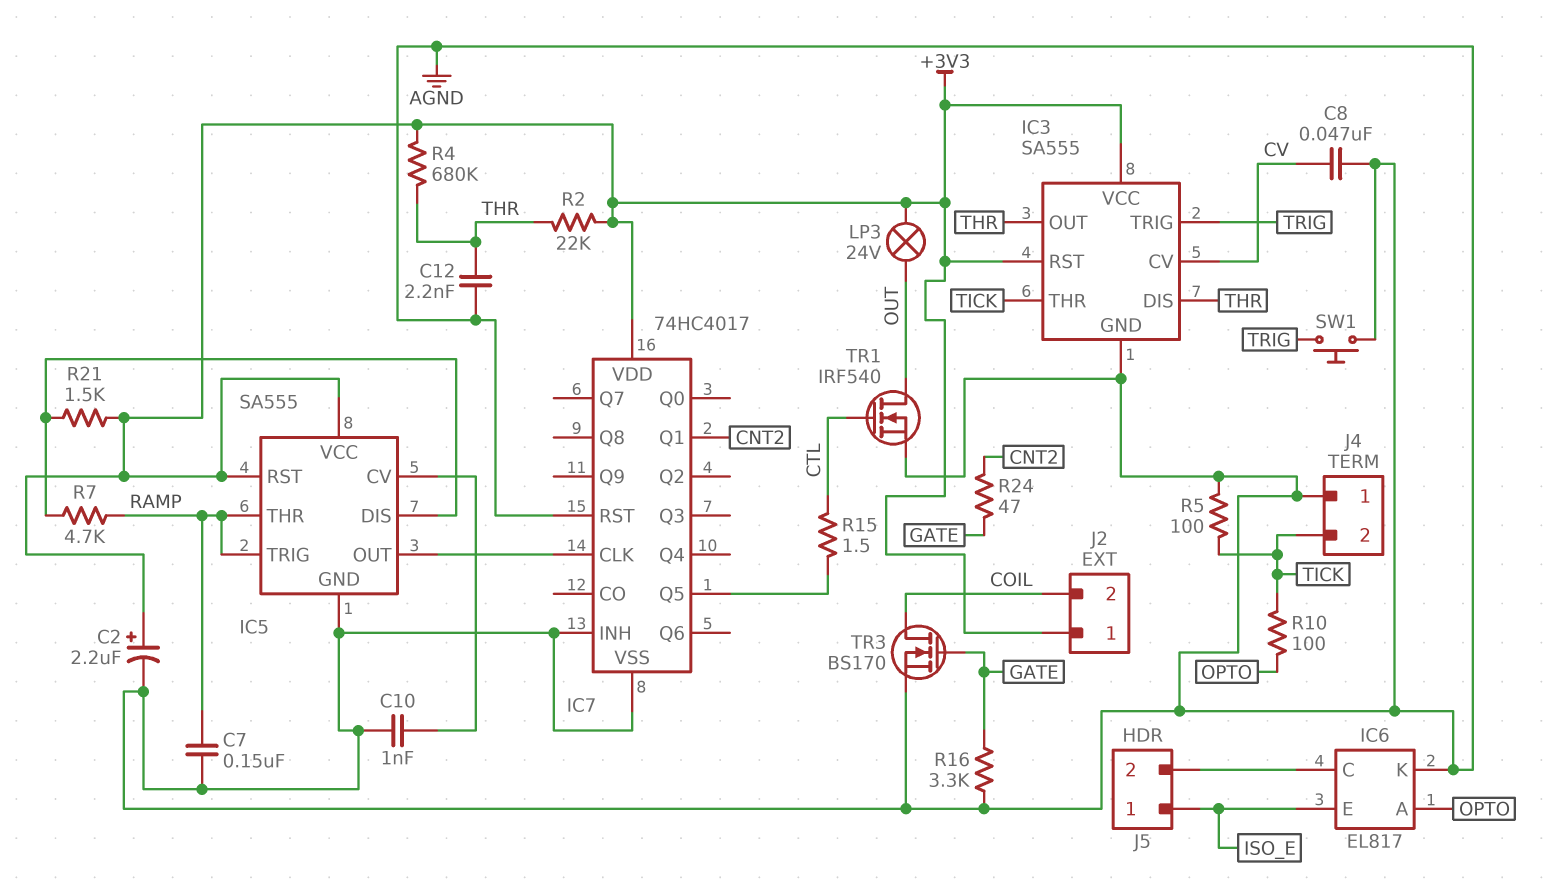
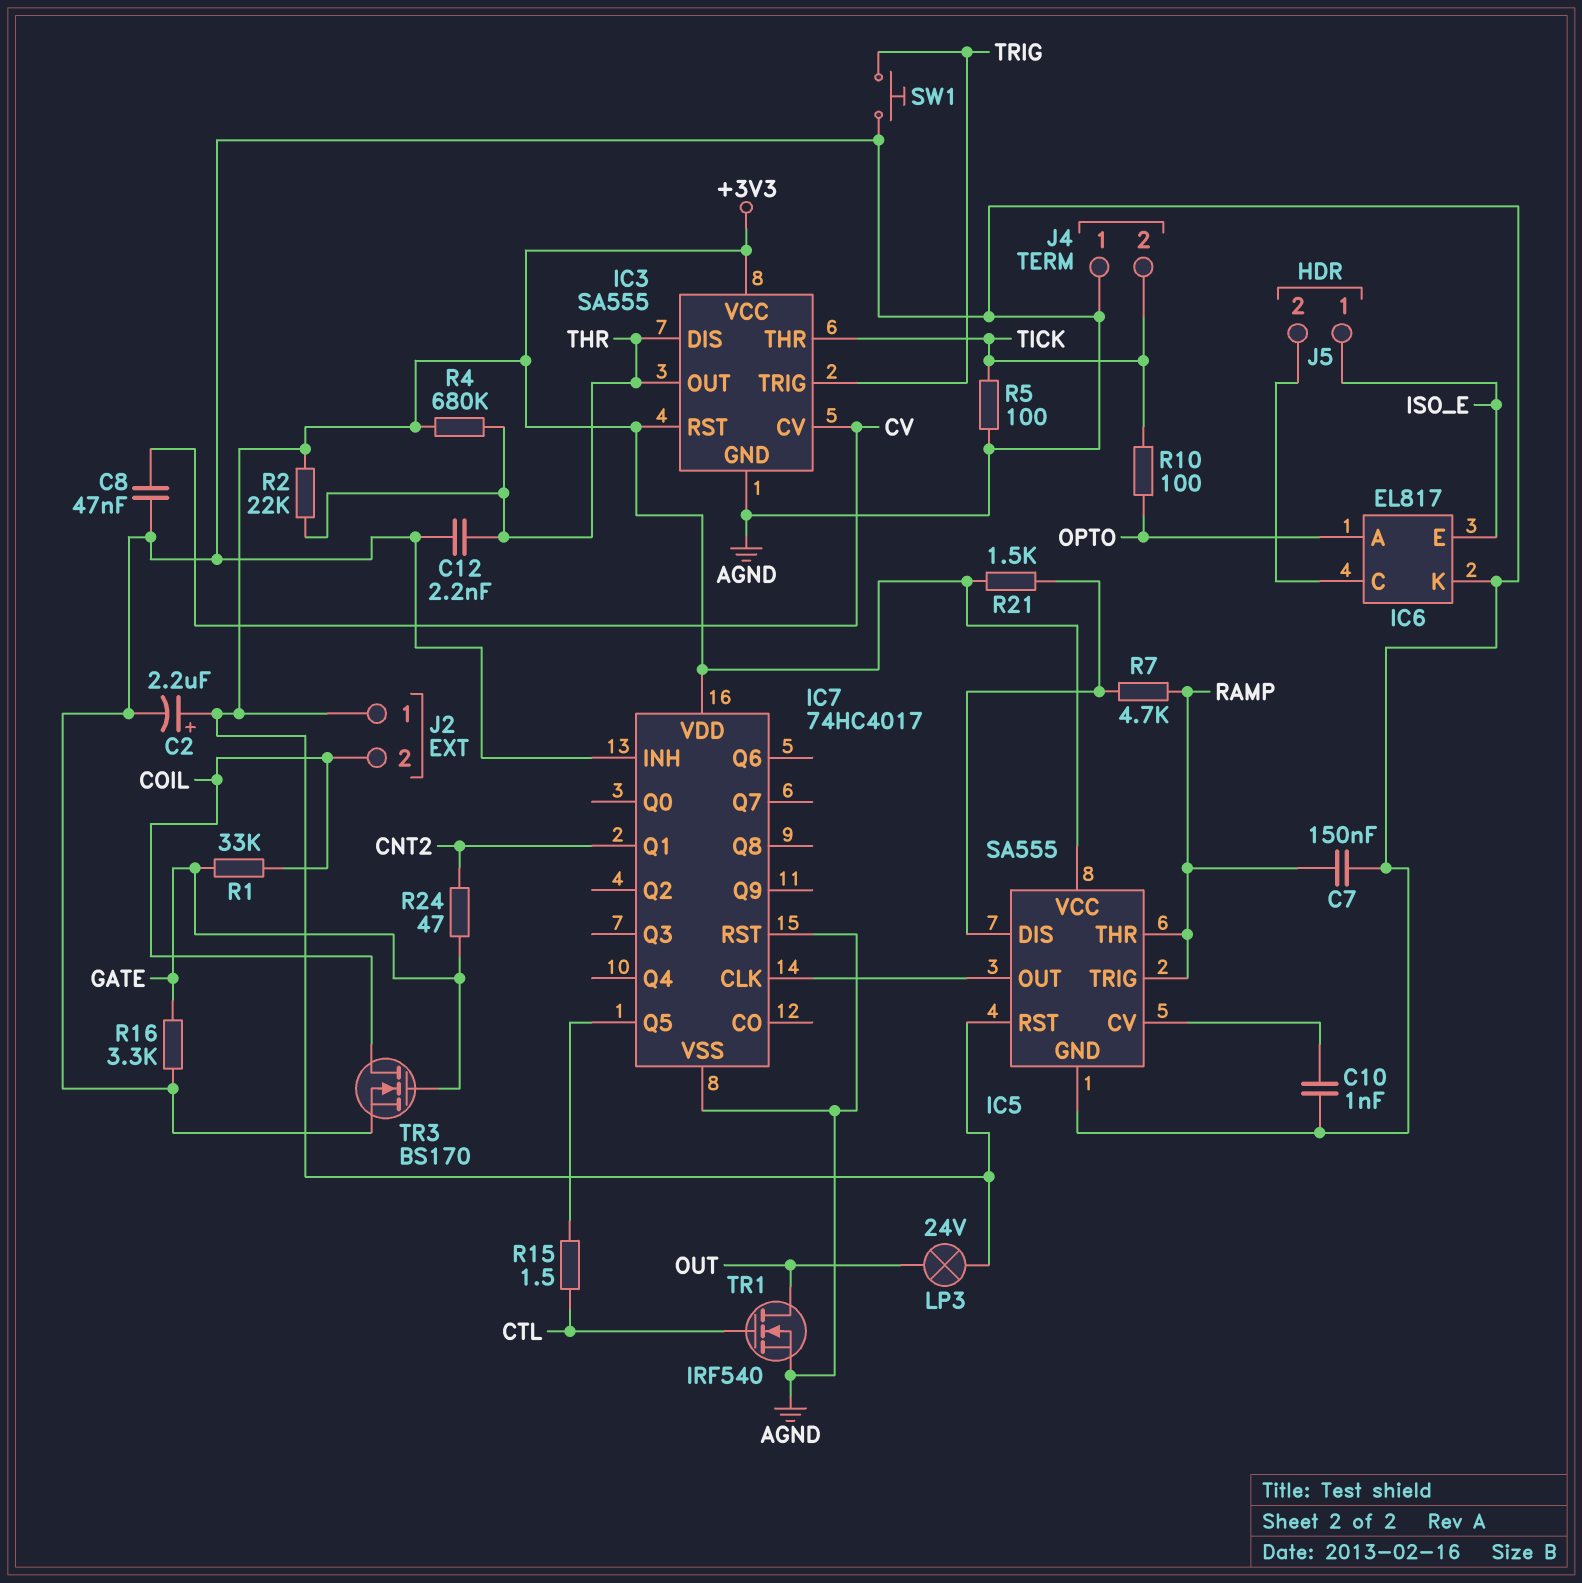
R1: none -> 33k (COIL, GATE)

